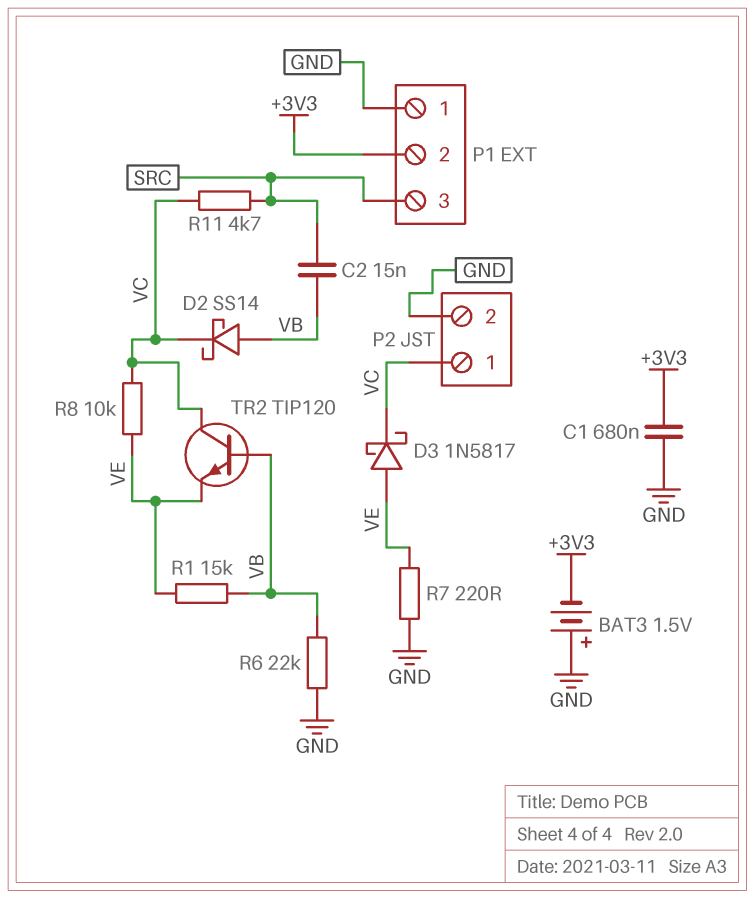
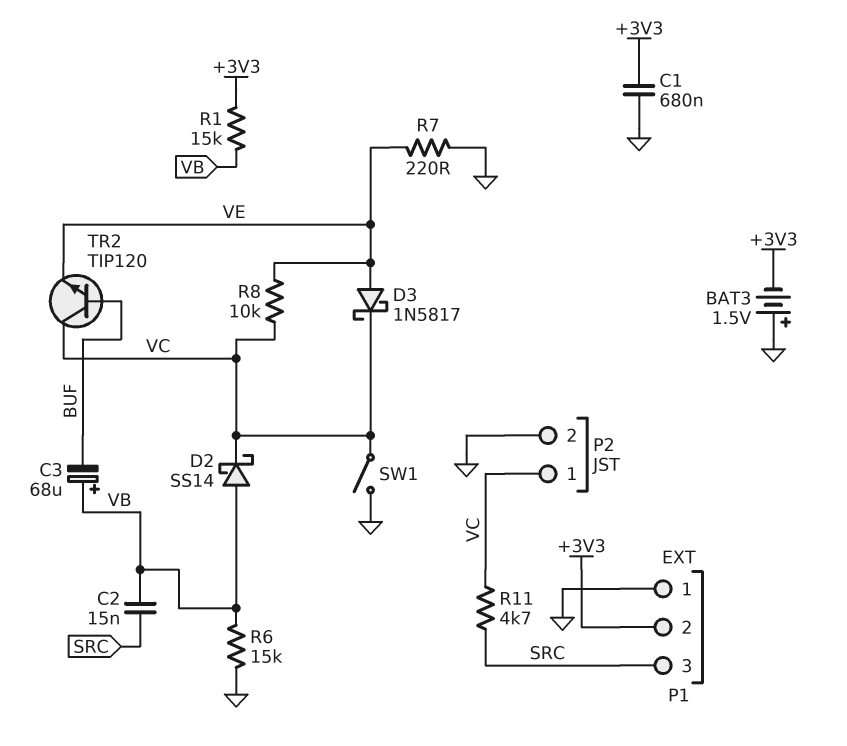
C3: none -> 68uF (plus VB, minus BUF)
R1: 15k (VB, VE) -> 15k (+3V3, VB)
R6: 22k (GND, VB) -> 15k (GND, VB)
SW1: none -> switch (GND, VC)
TR2: NPN TIP120 (B VB, C VC, E VE) -> NPN TIP120 (B BUF, C VC, E VE)

